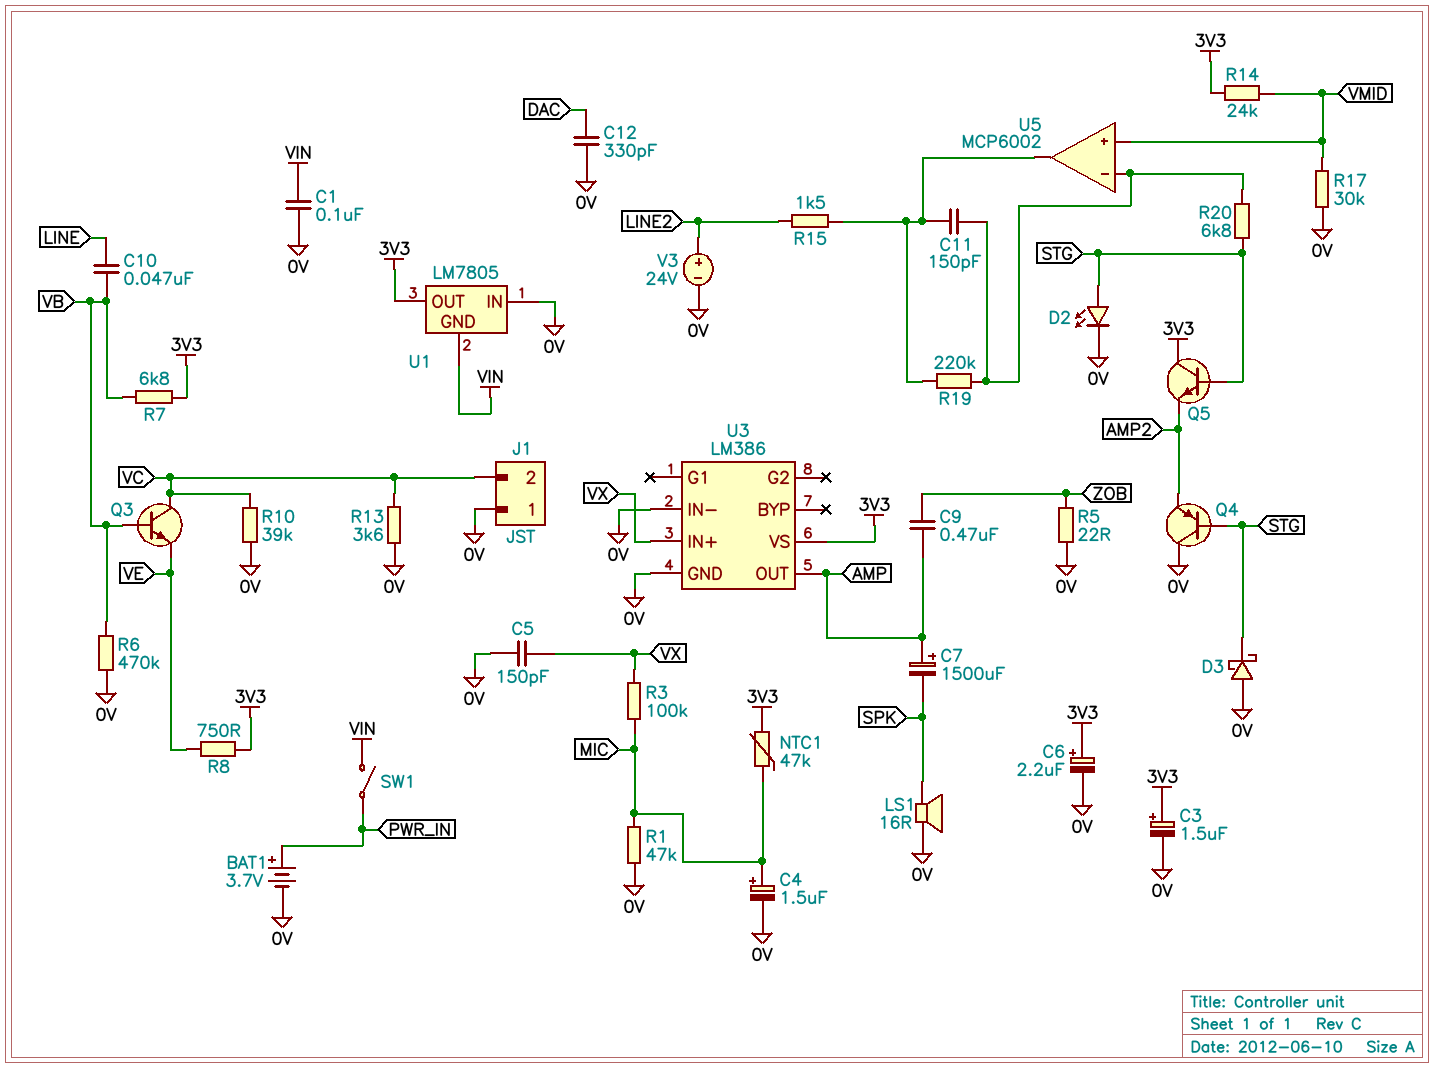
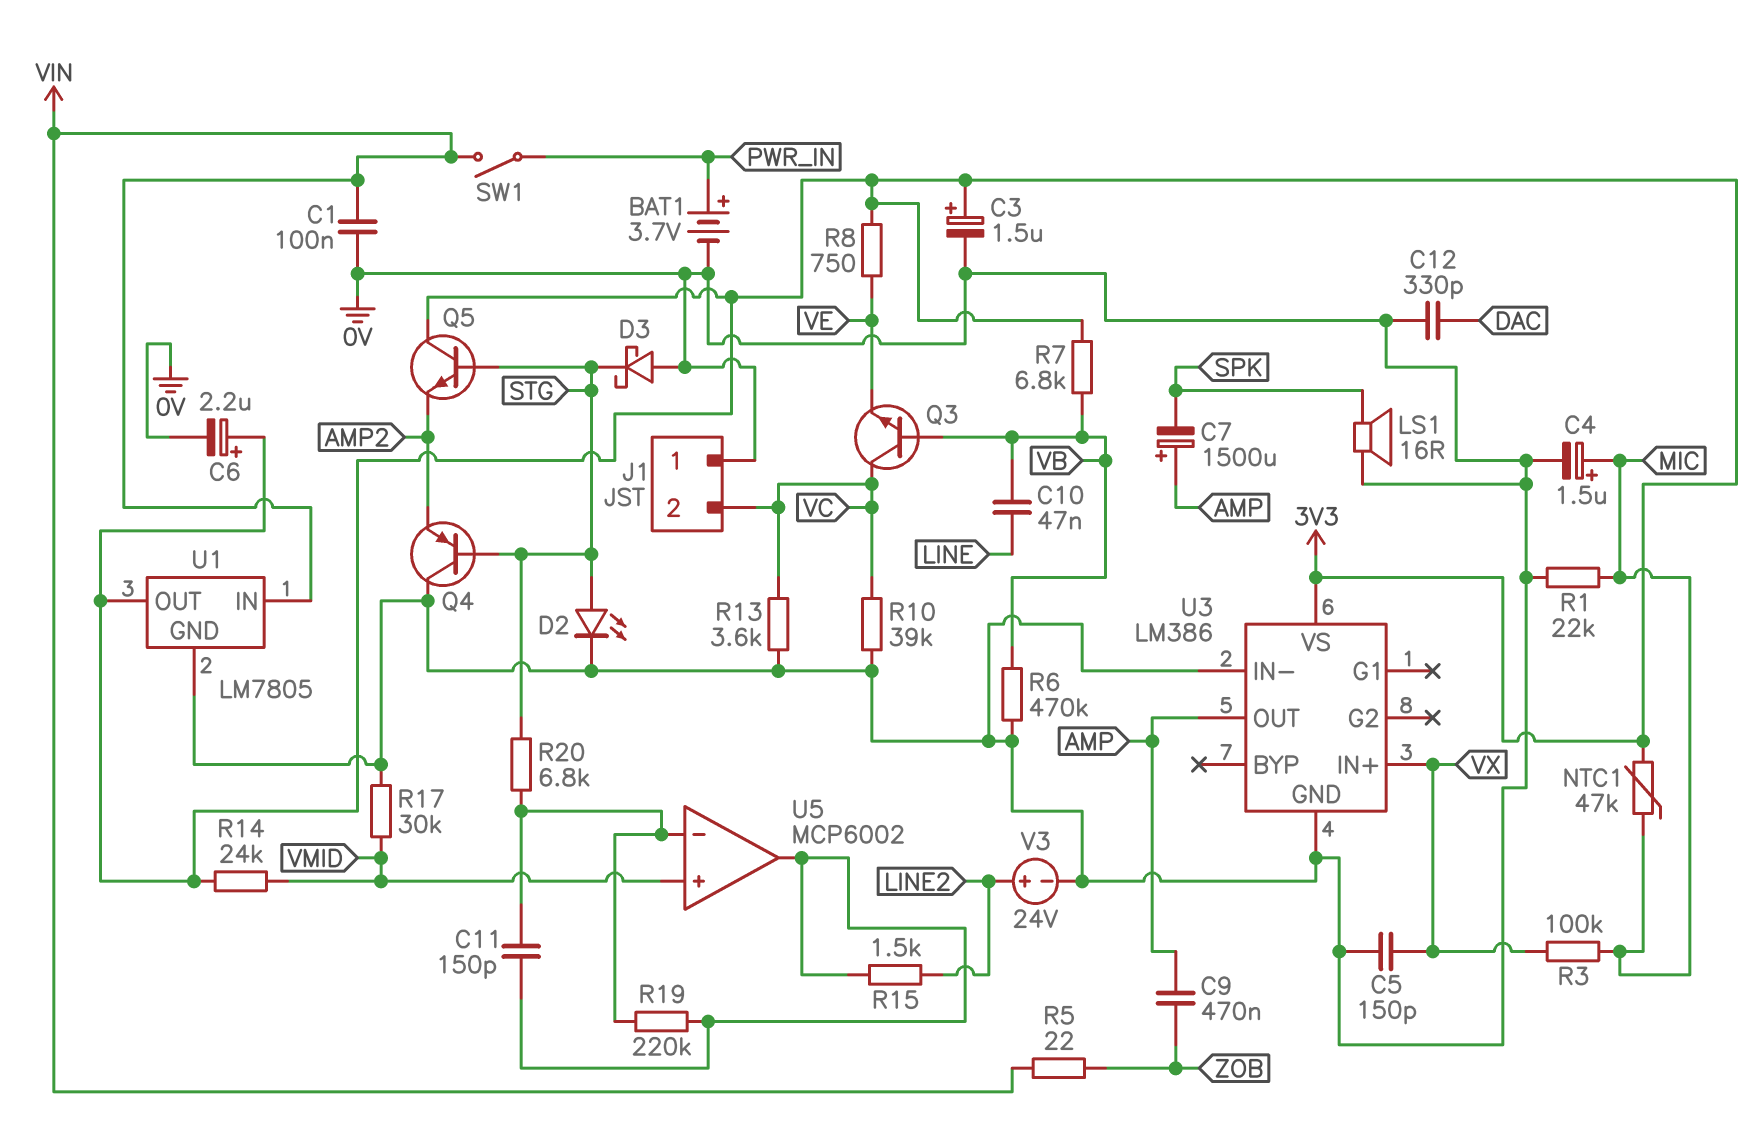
R1: 47k (0V, MIC) -> 22k (0V, MIC)
R5: 22 (0V, ZOB) -> 22 (VIN, ZOB)
U1 pin GND: VIN -> 0V
U1 pin IN: 0V -> VIN

